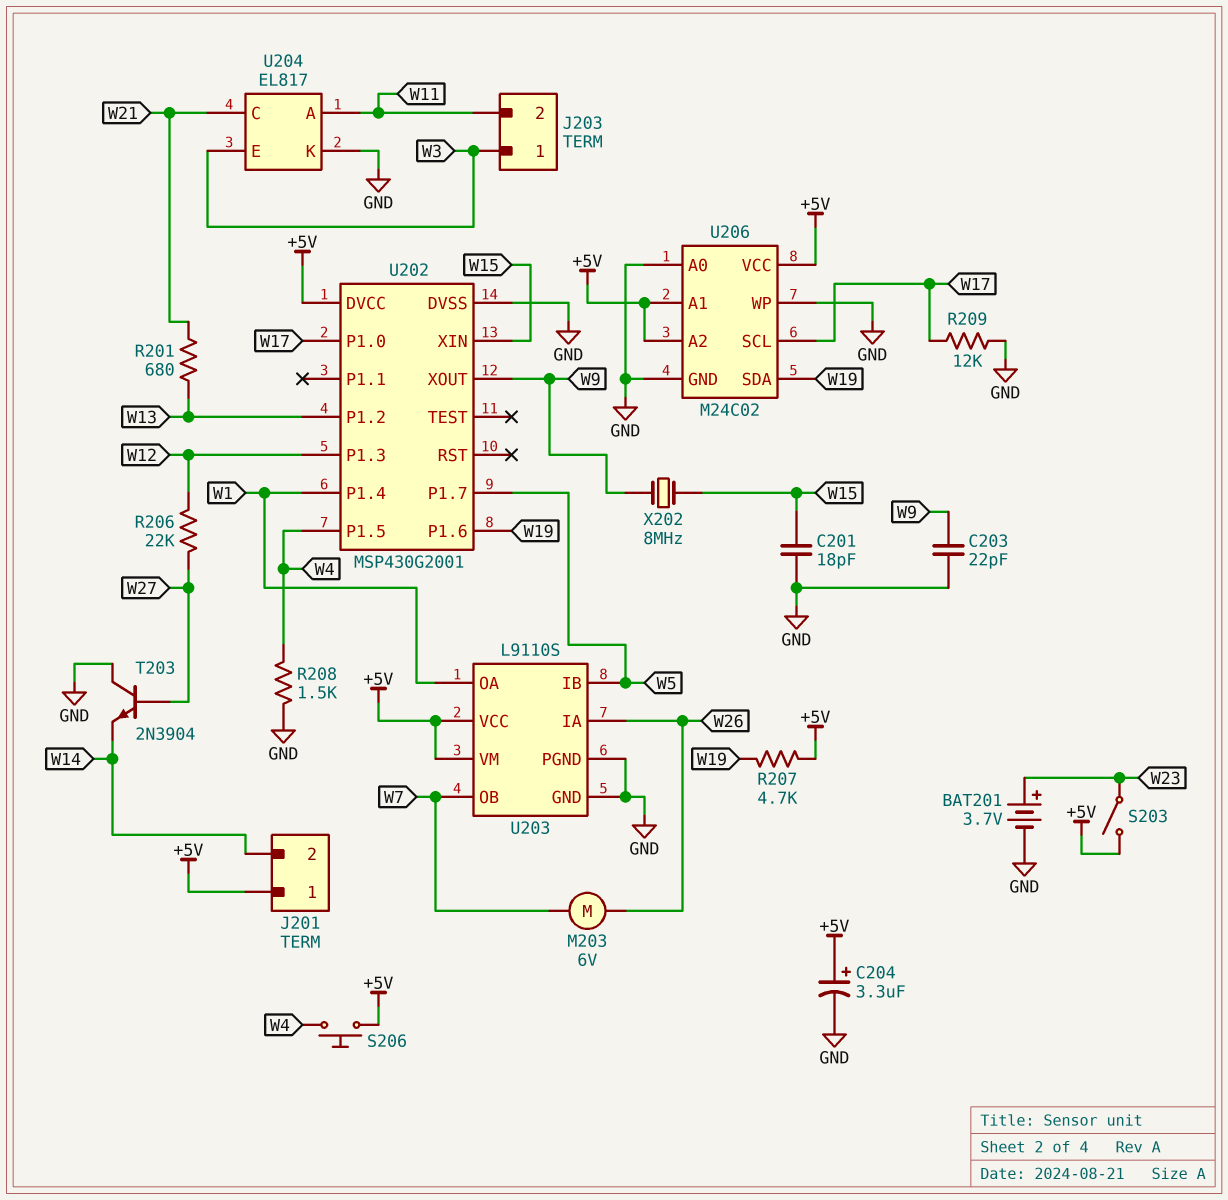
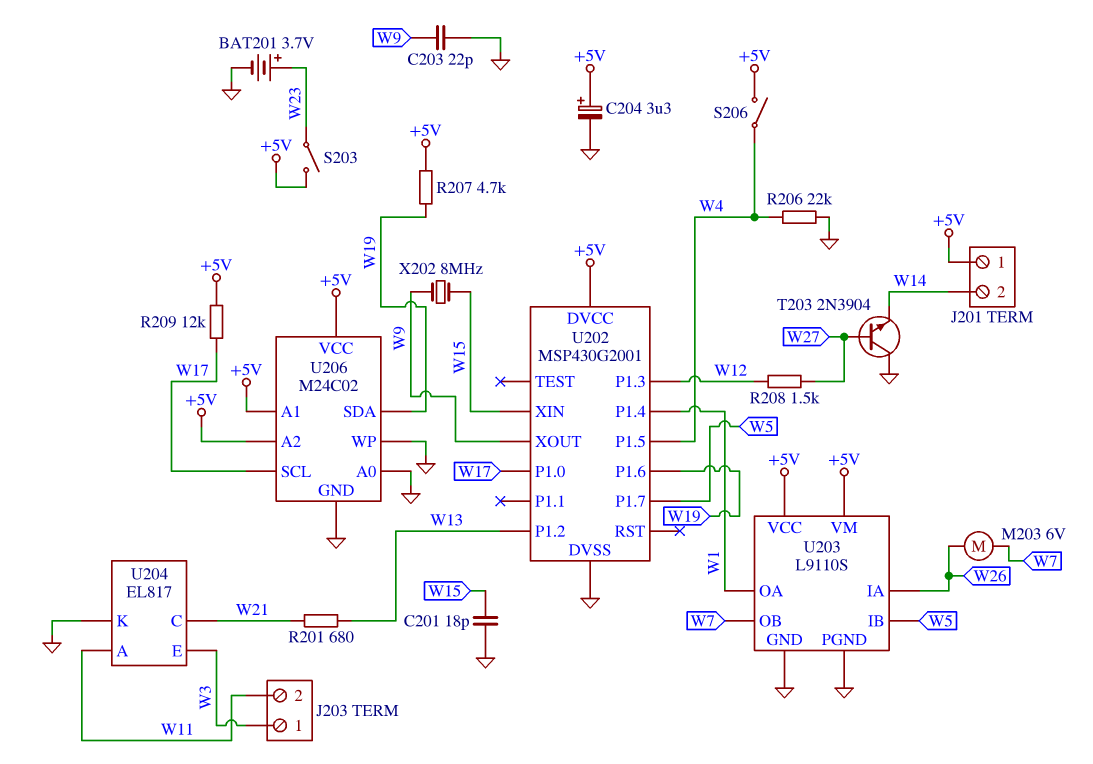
R206: 22k (W12, W27) -> 22k (GND, W4)
R208: 1.5k (GND, W4) -> 1.5k (W12, W27)
R209: 12k (GND, W17) -> 12k (+5V, W17)
S206: button (+5V, W4) -> switch (+5V, W4)

